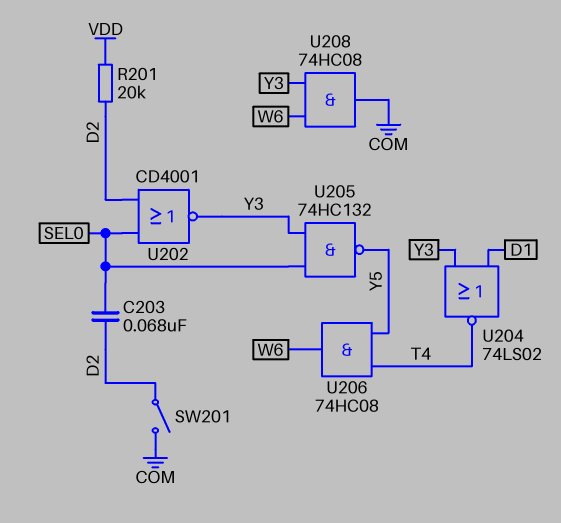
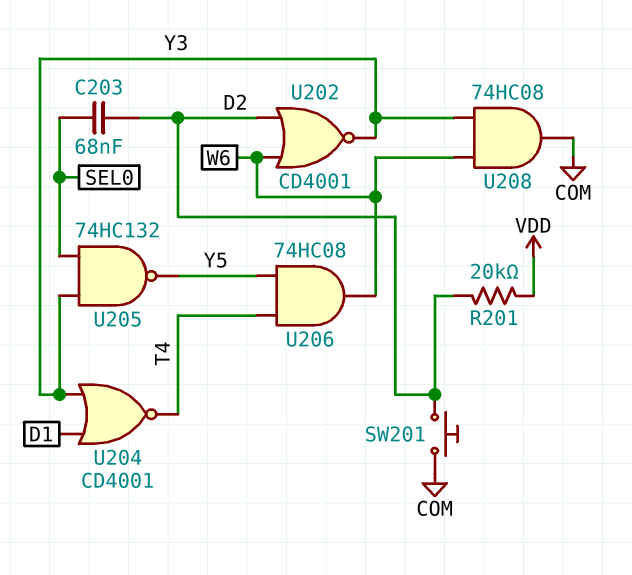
SW201: switch (COM, D2) -> button (COM, D2)
U202: NOR CD4001 (in D2, in SEL0, out Y3) -> NOR CD4001 (in D2, in W6, out Y3)
U204: NOR 74LS02 (in D1, in Y3, out T4) -> NOR CD4001 (in D1, in Y3, out T4)

